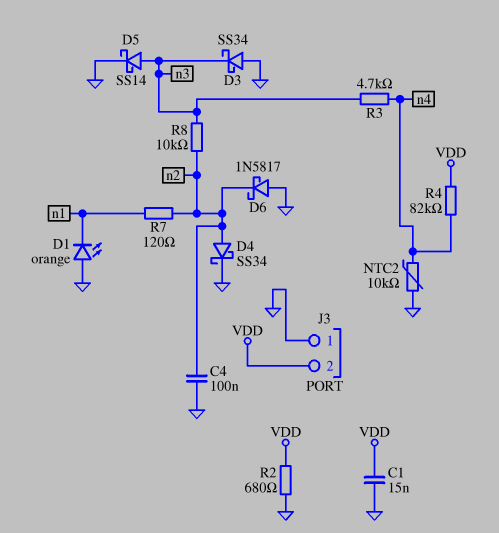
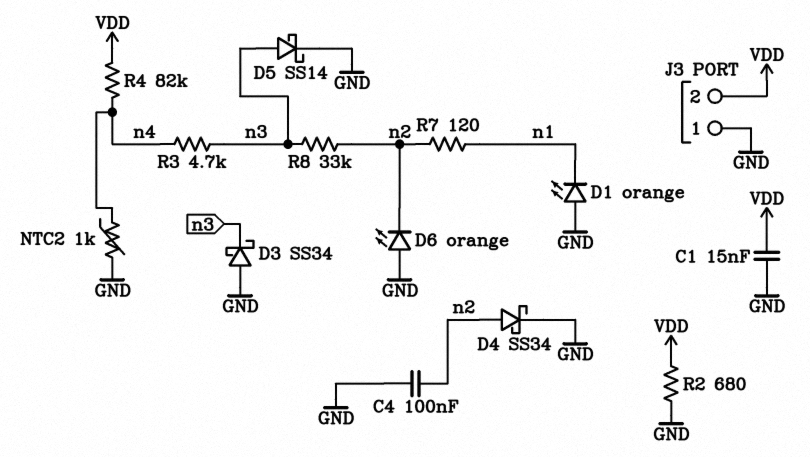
D6: schottky 1N5817 (A GND, K n2) -> LED orange (A GND, K n2)
NTC2: 10k (GND, n4) -> 1k (GND, n4)
R8: 10k (n2, n3) -> 33k (n2, n3)

